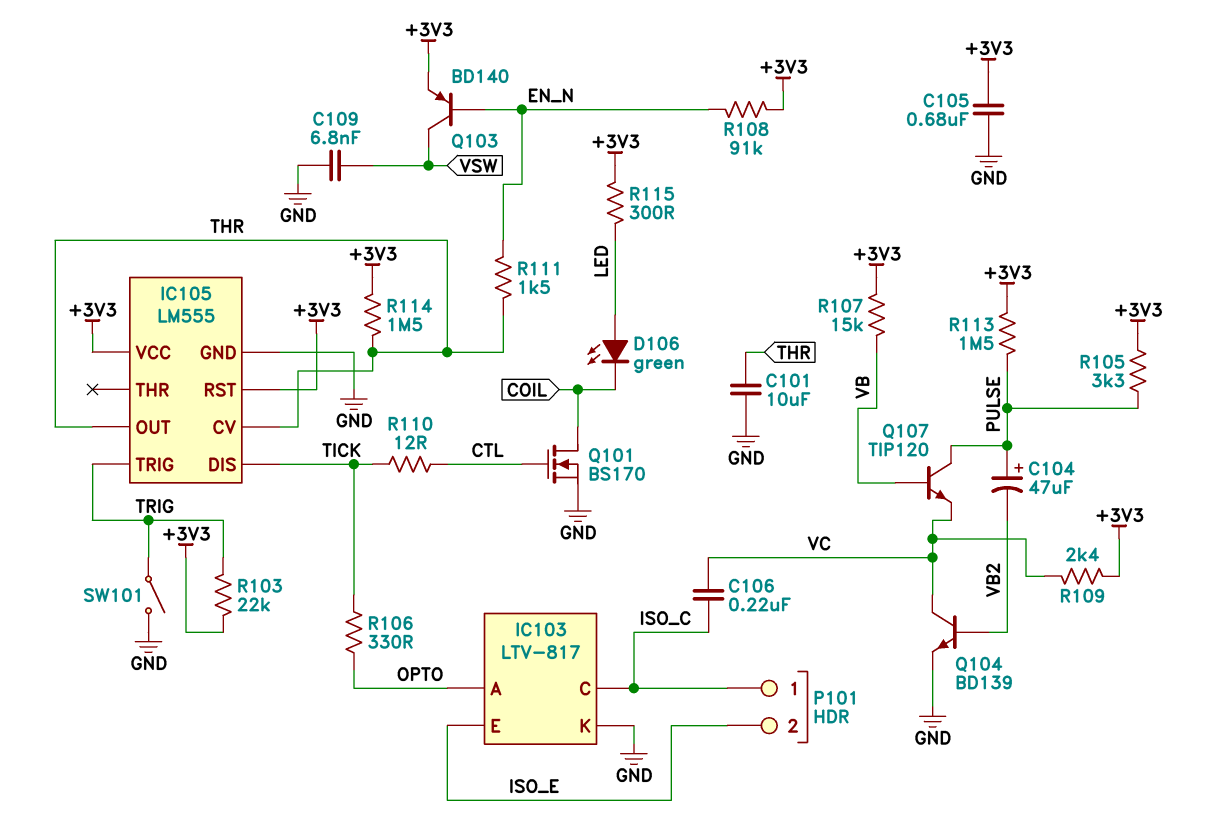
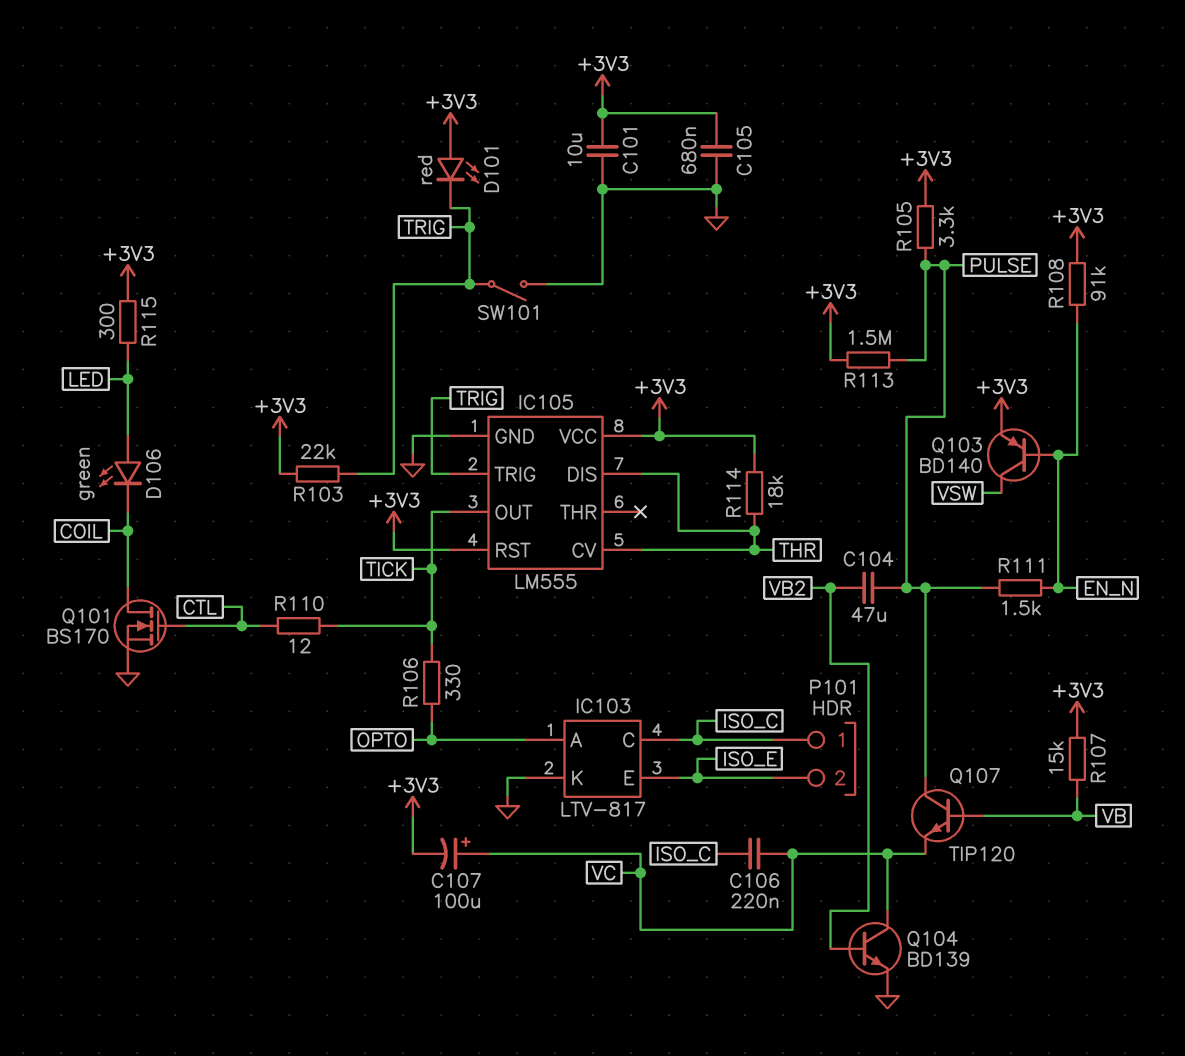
C101: 10uF (GND, THR) -> 10uF (+3V3, GND)
C104: 47uF (plus PULSE, minus VB2) -> 47uF (PULSE, VB2)
C107: none -> 100uF (plus VC, minus +3V3)
C109: 6.8nF (GND, VSW) -> none
D101: none -> LED red (A +3V3, K TRIG)
IC105 pin DIS: TICK -> THR
IC105 pin OUT: THR -> TICK
R109: 2.4k (+3V3, VC) -> none
R111: 1.5k (EN_N, THR) -> 1.5k (EN_N, PULSE)
R114: 1.5M (+3V3, THR) -> 18k (+3V3, THR)

